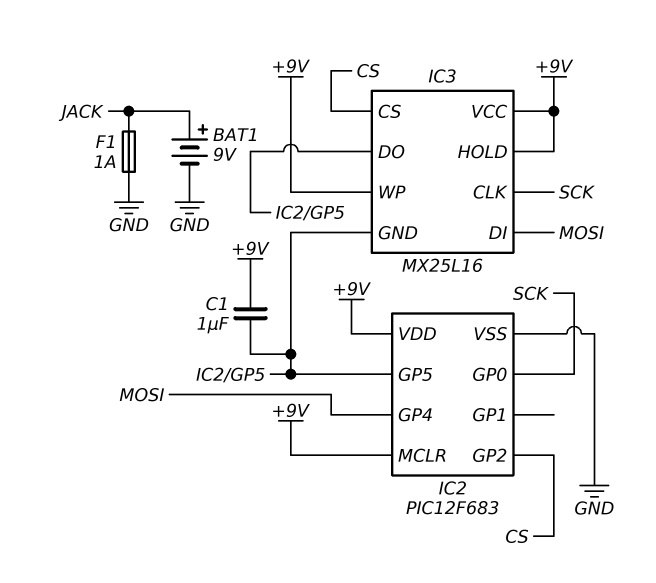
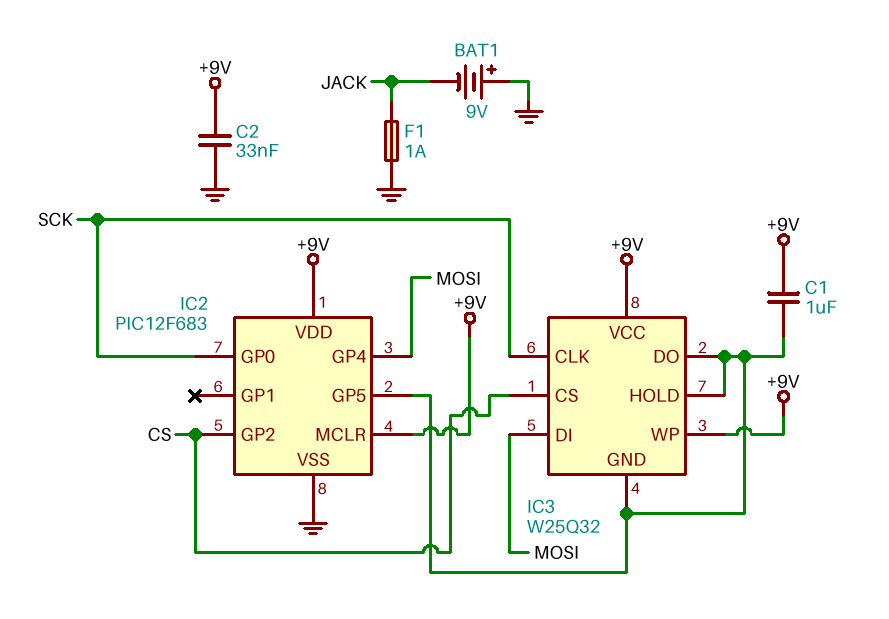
BAT1: 9V (plus JACK, minus GND) -> 9V (plus GND, minus JACK)
C2: none -> 33nF (+9V, GND)
IC3: MX25L16 -> W25Q32
IC3 pin HOLD: +9V -> IC2/GP5

